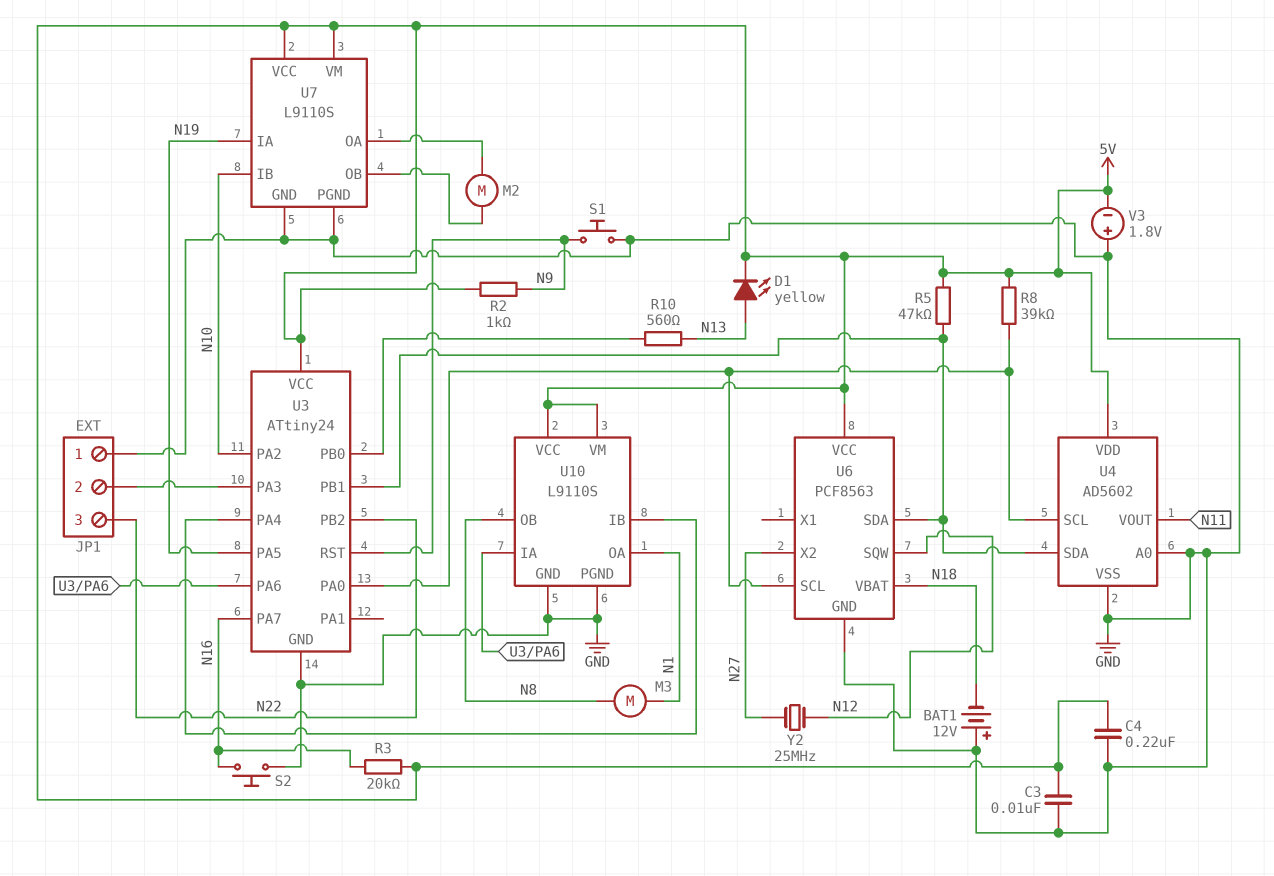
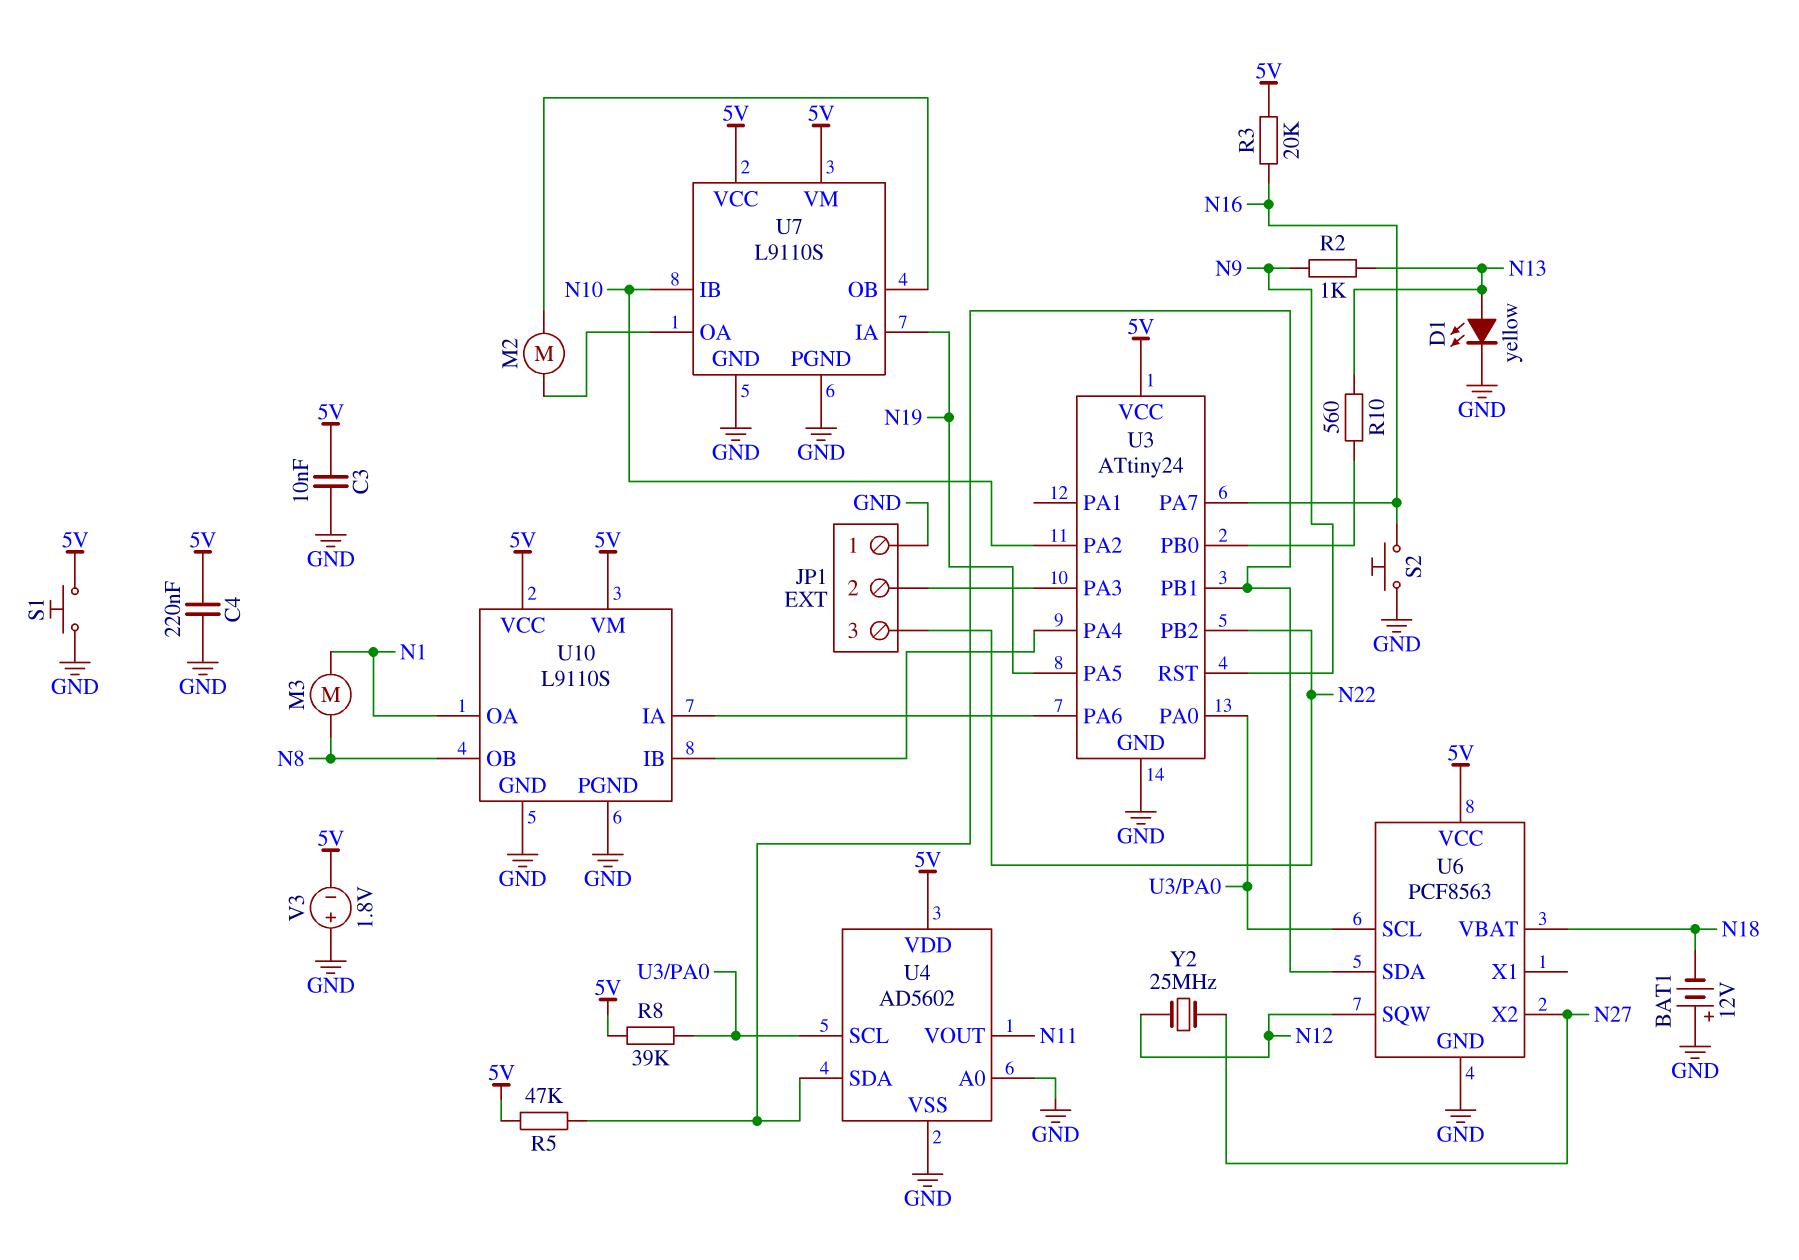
D1: LED yellow (A N13, K 5V) -> LED yellow (A N13, K GND)
R2: 1k (5V, N9) -> 1k (N9, N13)
S1: button (GND, N9) -> button (5V, GND)

